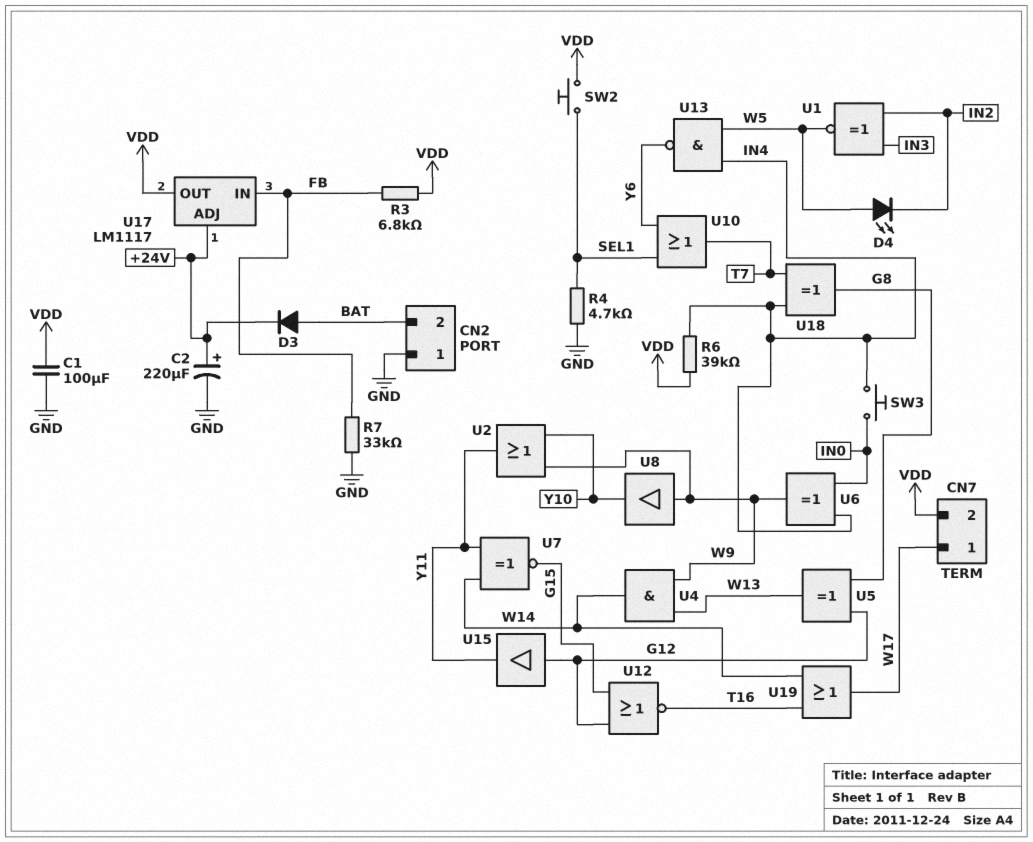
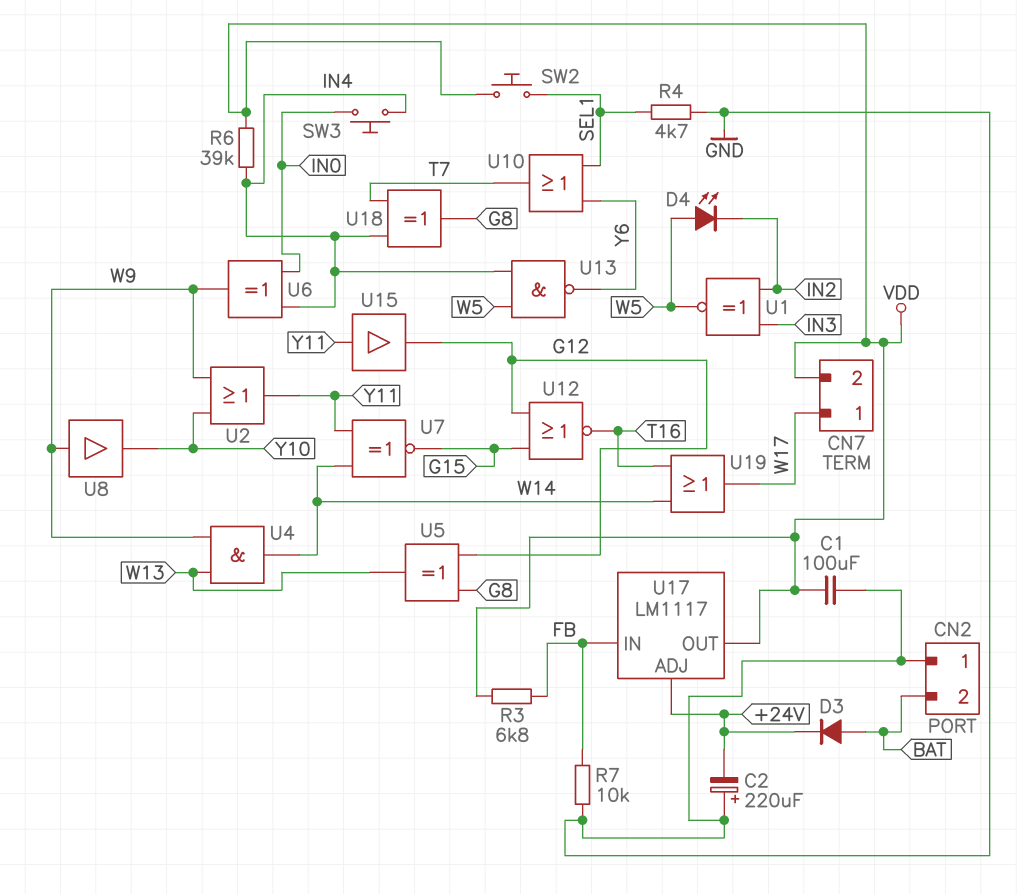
C2: 220uF (plus +24V, minus GND) -> 220uF (plus GND, minus +24V)
R7: 33k (FB, GND) -> 10k (FB, GND)
U15: buffer (in G12, out Y11) -> buffer (in Y11, out G12)

